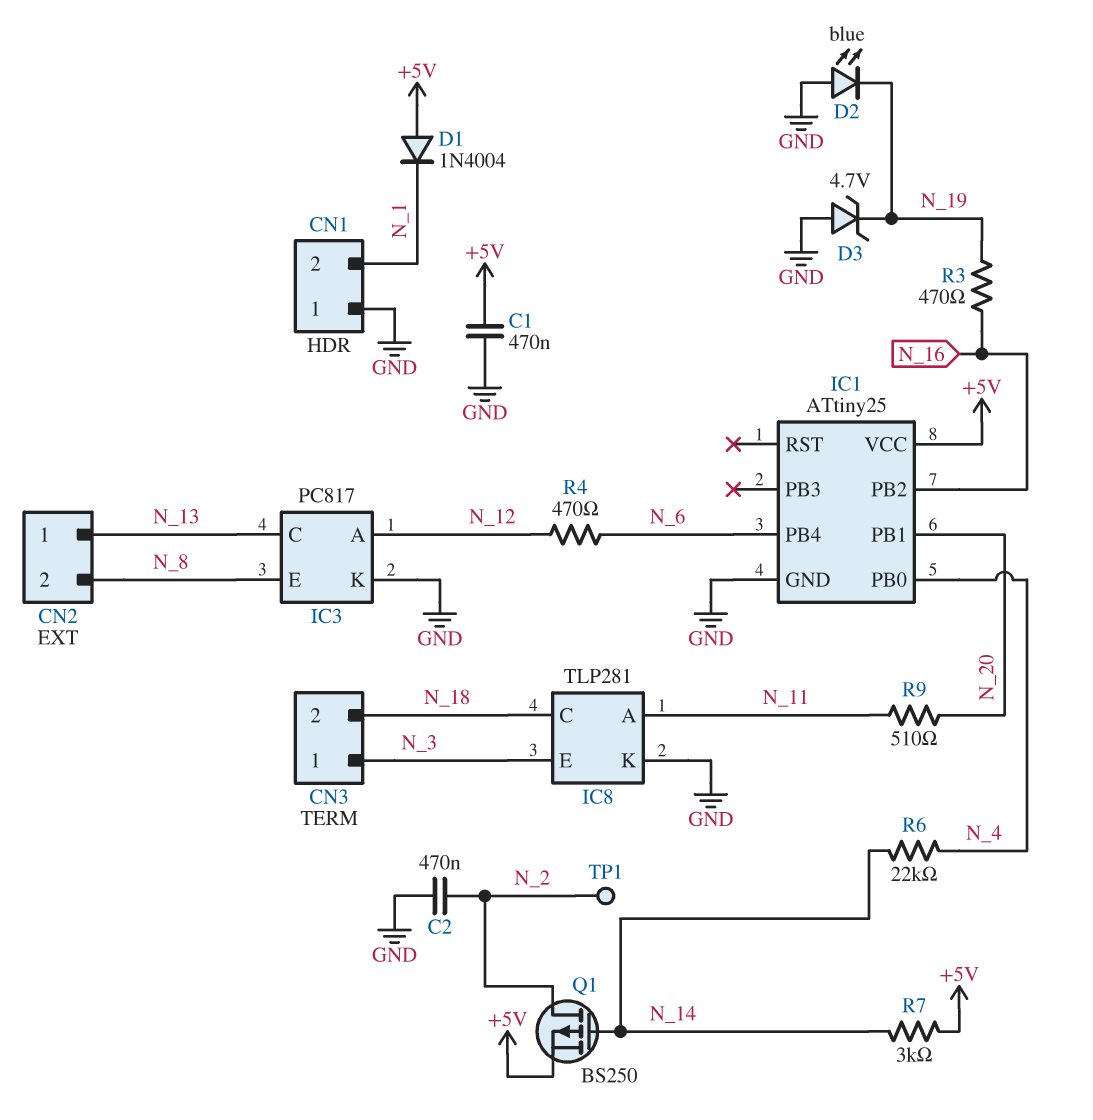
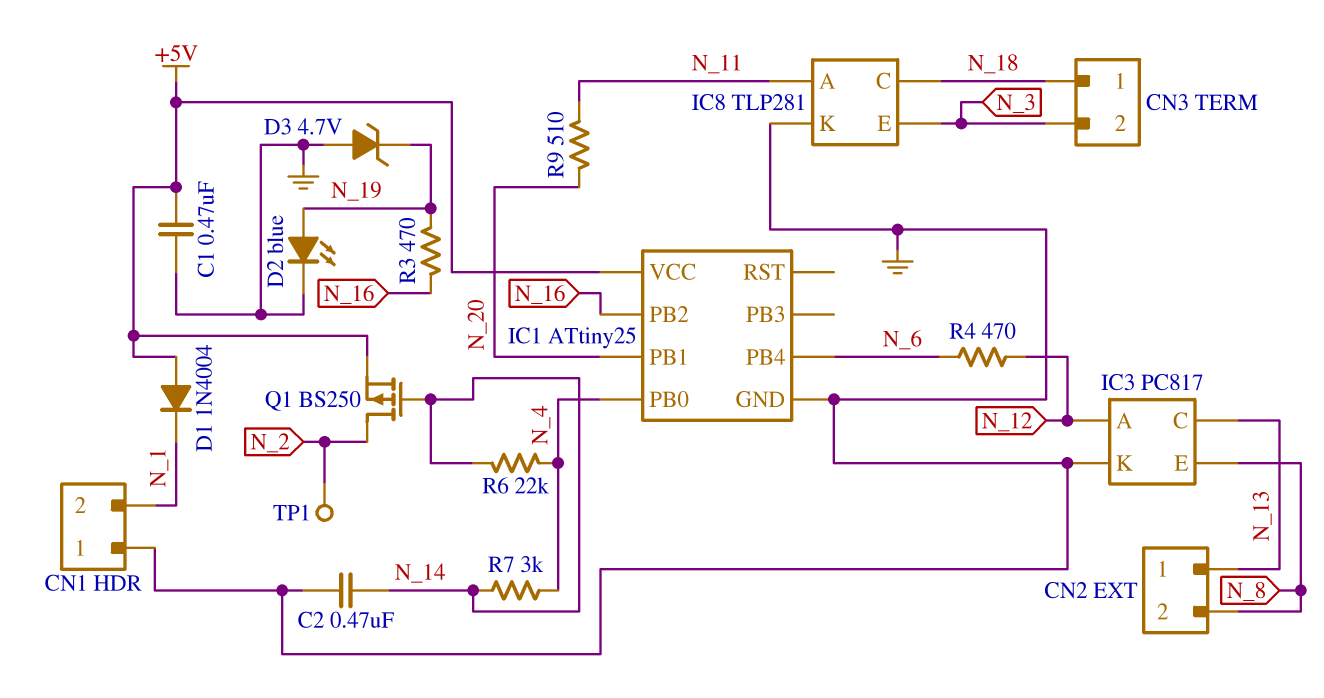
C2: 470nF (GND, N_2) -> 470nF (GND, N_14)
CN3 pin 1: N_3 -> N_18
CN3 pin 2: N_18 -> N_3
D2: LED blue (A GND, K N_19) -> LED blue (A N_19, K GND)
R7: 3k (+5V, N_14) -> 3k (N_4, N_14)

